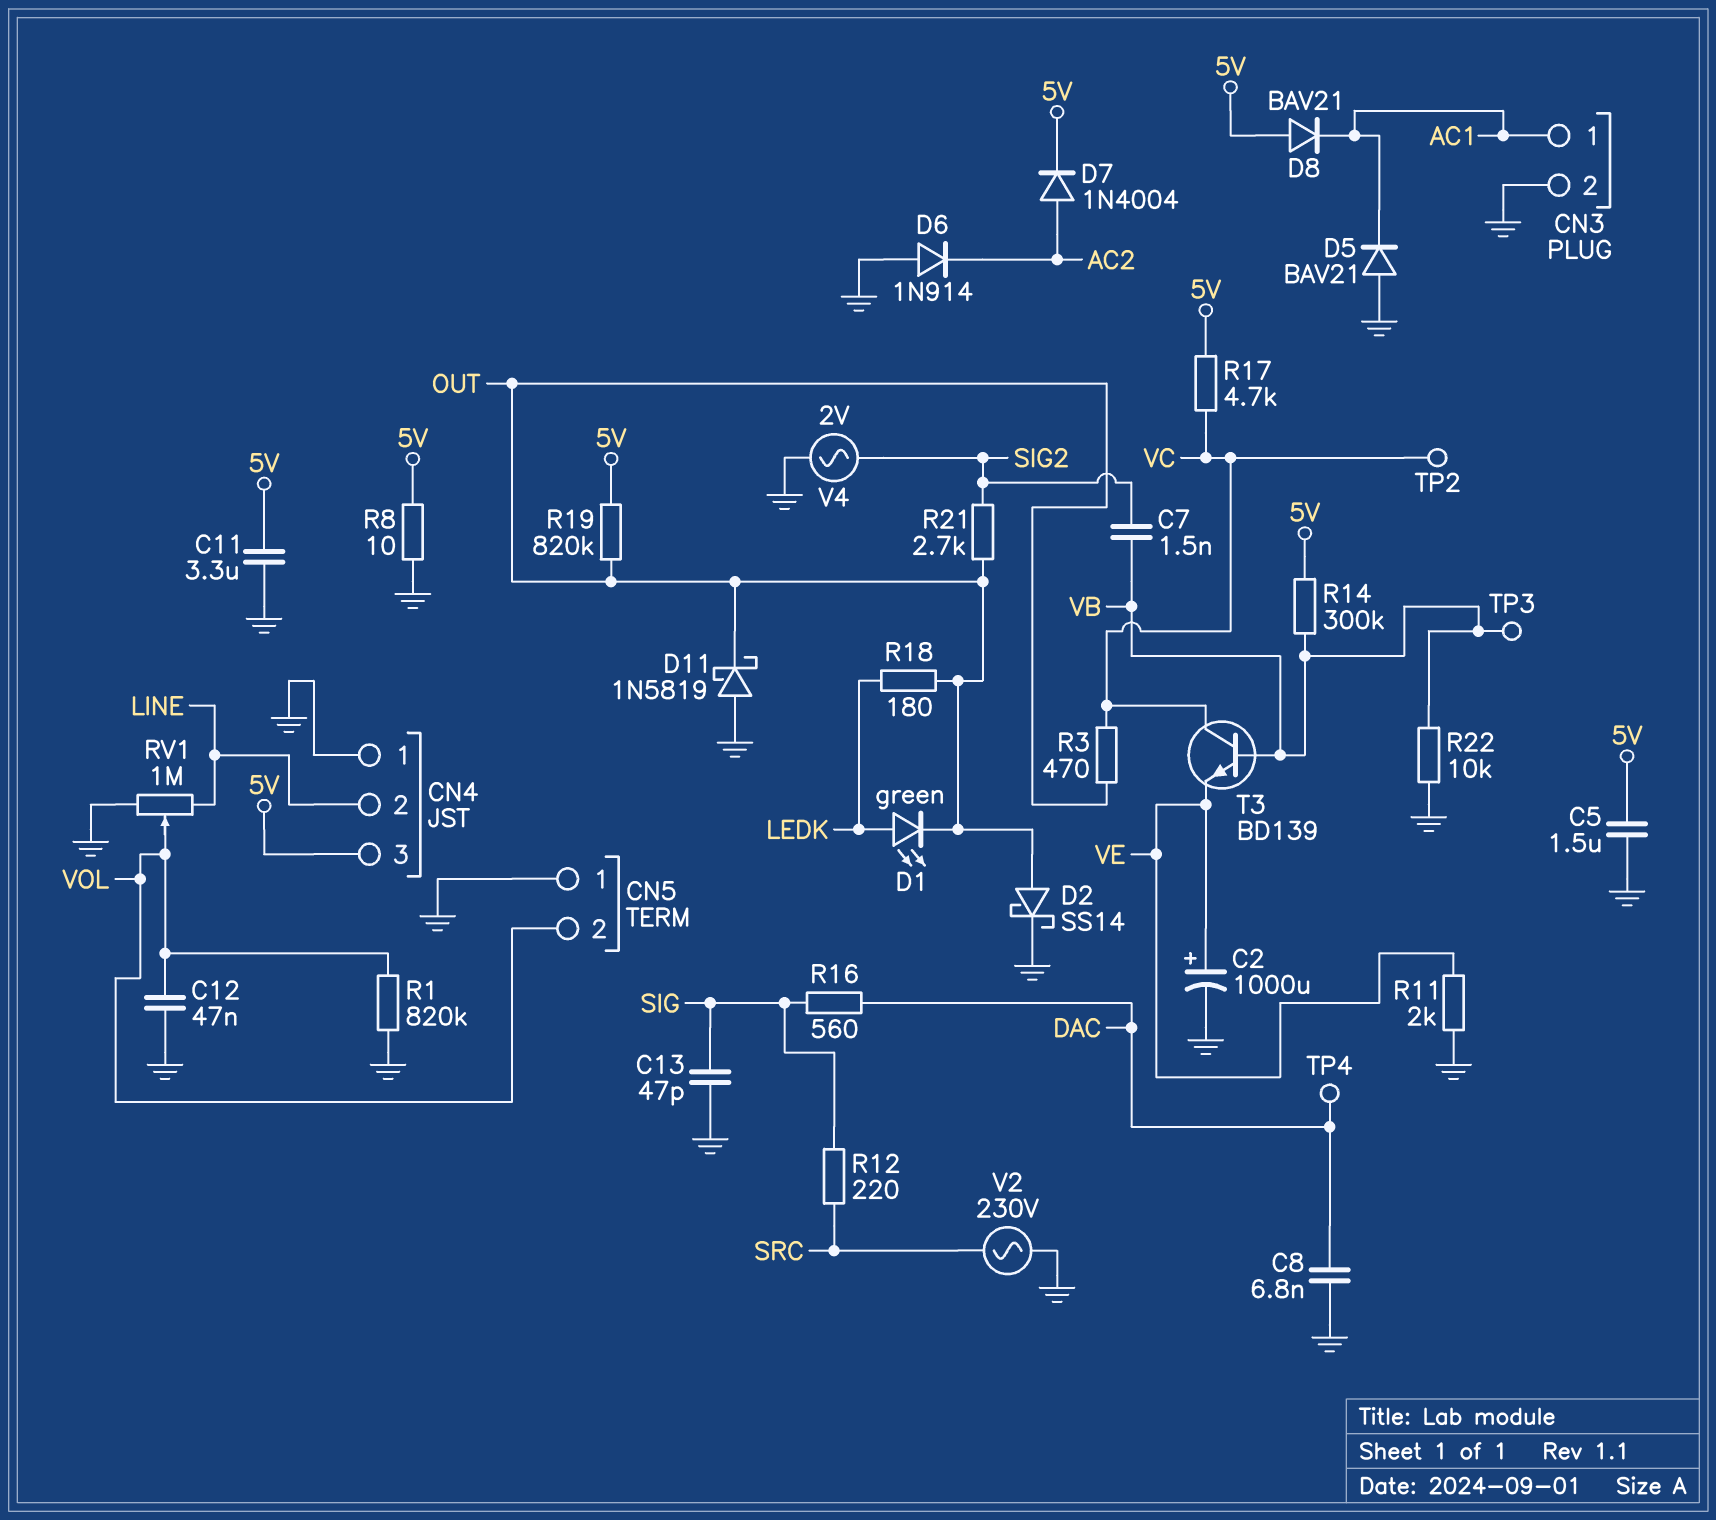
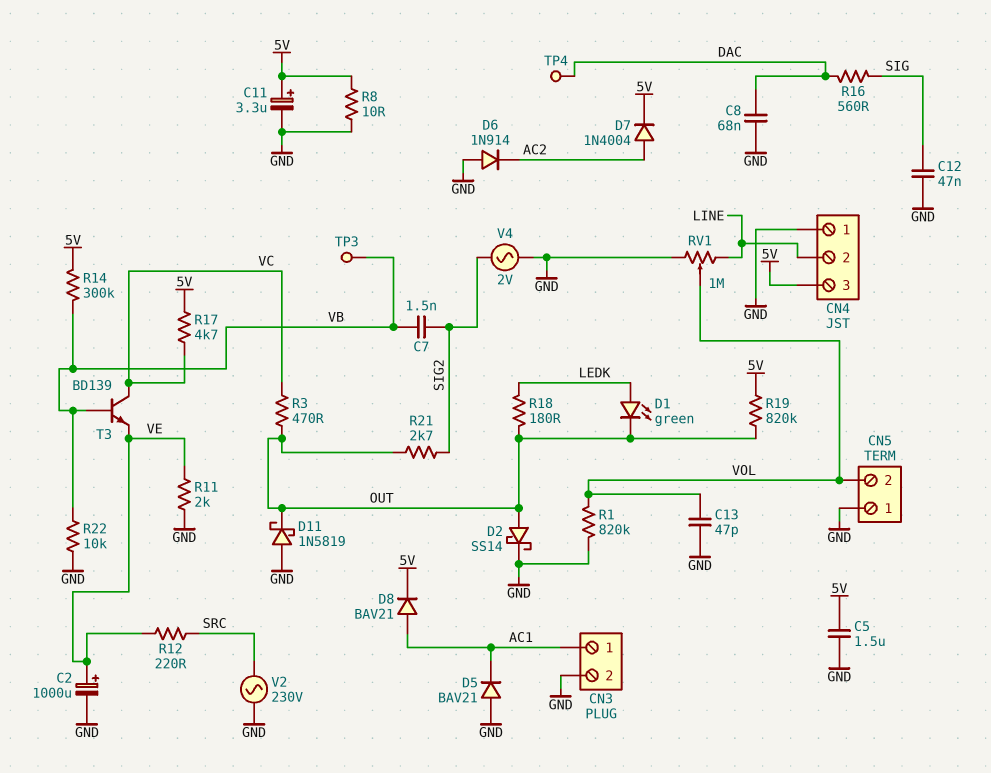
C8: 6.8nF (DAC, GND) -> 68nF (DAC, GND)
C11: 3.3uF (5V, GND) -> 3.3uF (plus 5V, minus GND)
C12: 47nF (GND, VOL) -> 47nF (GND, SIG)
C13: 47pF (GND, SIG) -> 47pF (GND, VOL)
D8: diode BAV21 (A 5V, K AC1) -> diode BAV21 (A AC1, K 5V)
R12: 220 (SIG, SRC) -> 220 (SRC, VE)
TP2: test point (VC) -> none

